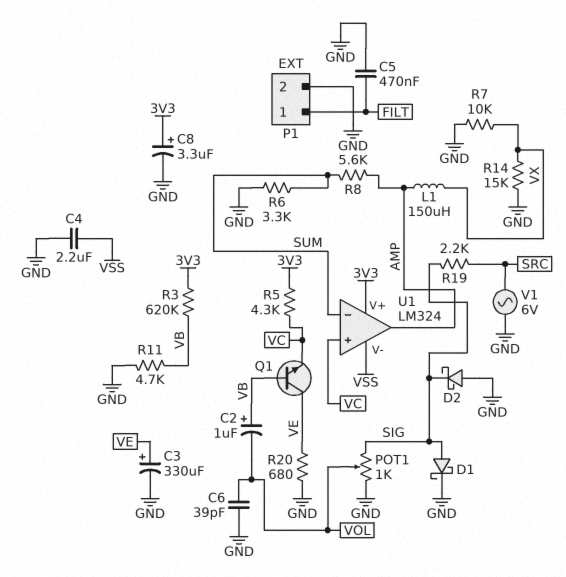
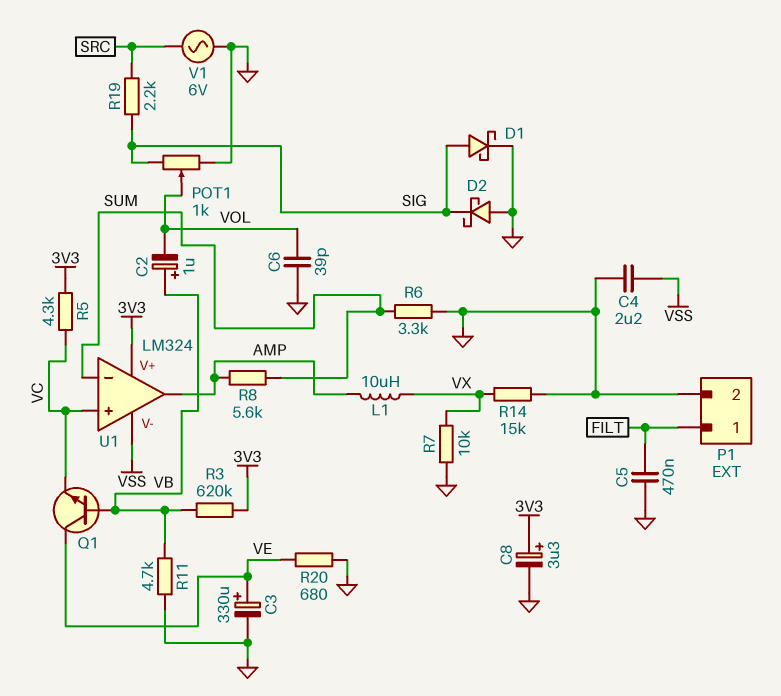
L1: 150uH (AMP, VX) -> 10uH (AMP, VX)

